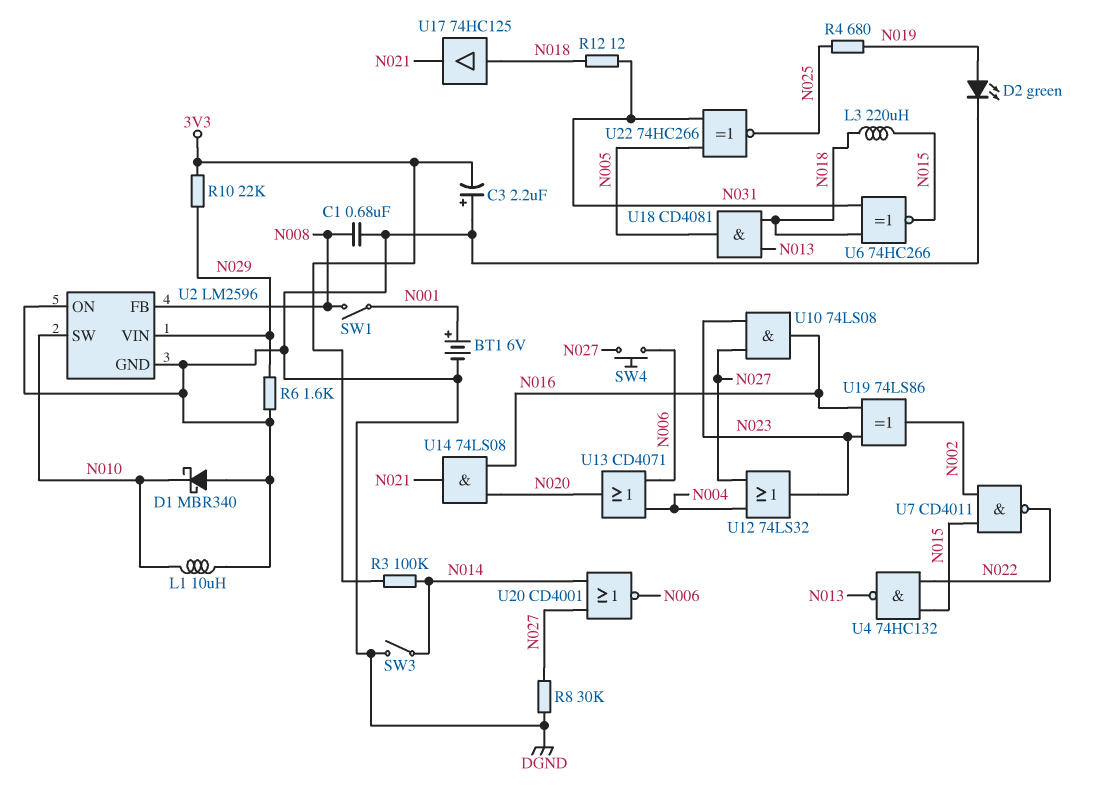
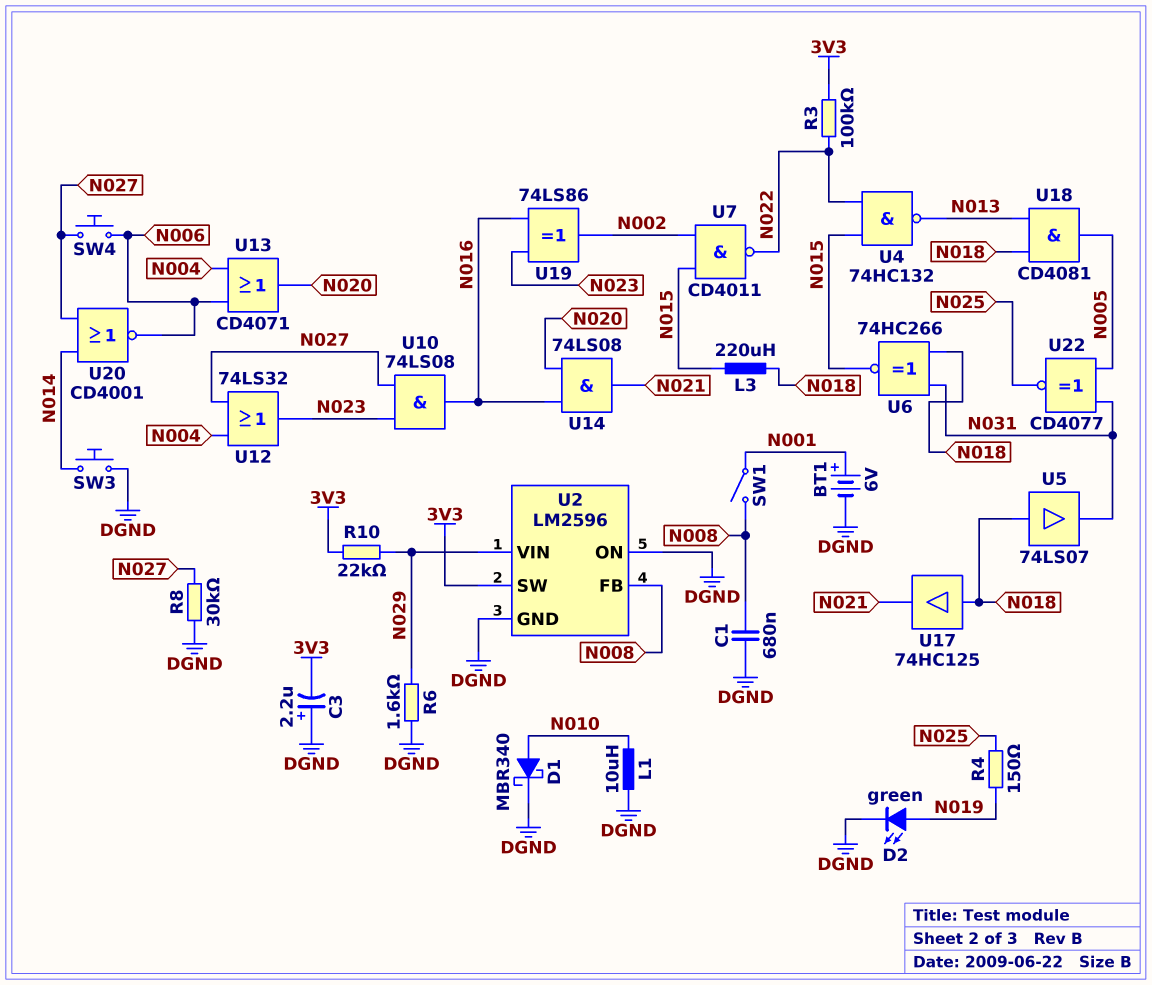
D1: schottky MBR340 (A DGND, K N010) -> schottky MBR340 (A N010, K DGND)
R3: 100k (3V3, N014) -> 100k (3V3, N022)
R4: 680 (N019, N025) -> 150 (N019, N025)
R12: 12 (N018, N031) -> none
SW3: switch (DGND, N014) -> button (DGND, N014)
U2 pin SW: N010 -> 3V3
U5: none -> buffer 74LS07 (in N018, out N031)
U22: XNOR 74HC266 (in N005, in N031, out N025) -> XNOR CD4077 (in N005, in N031, out N025)

